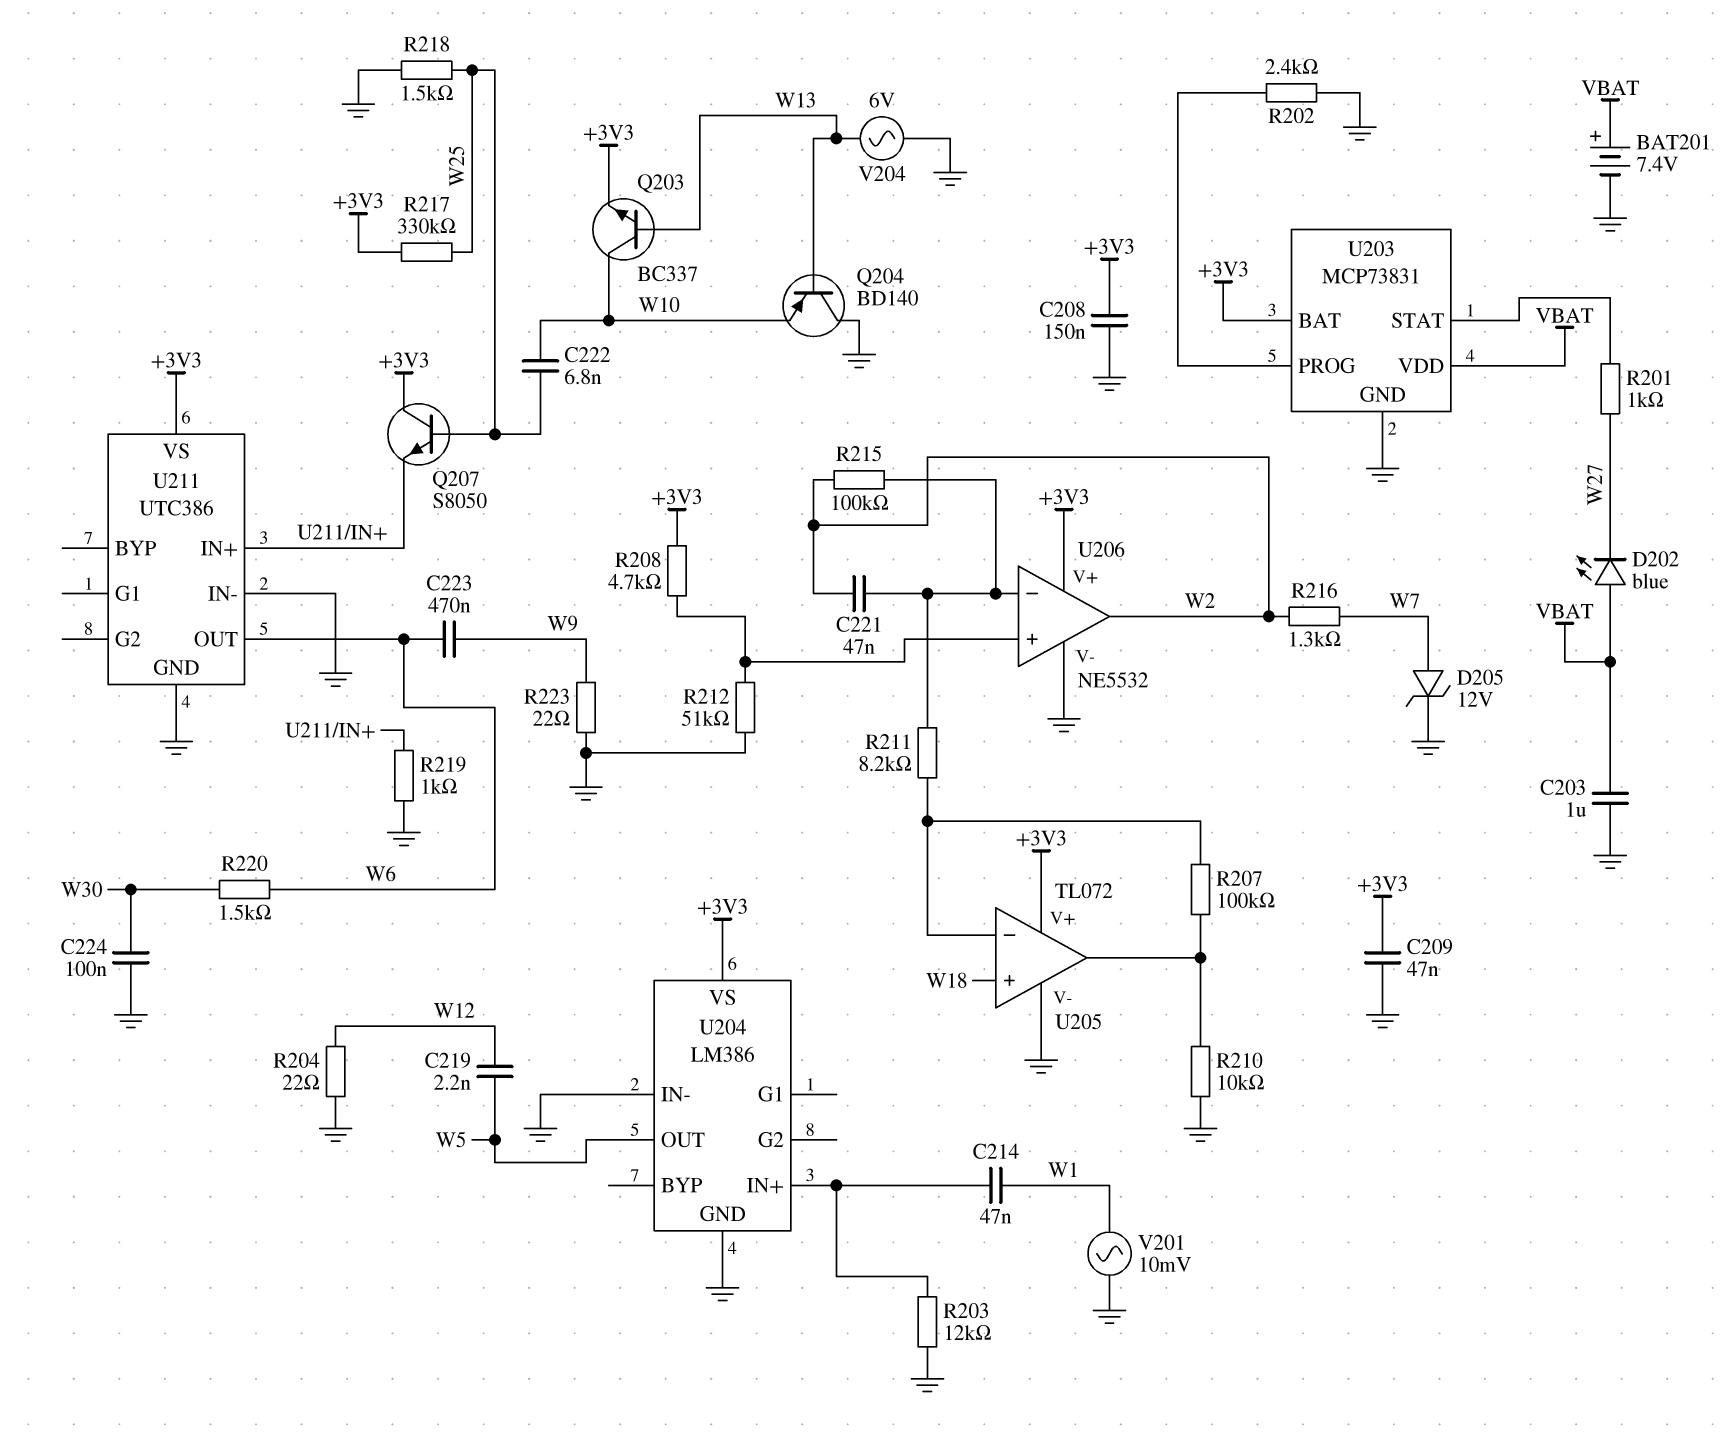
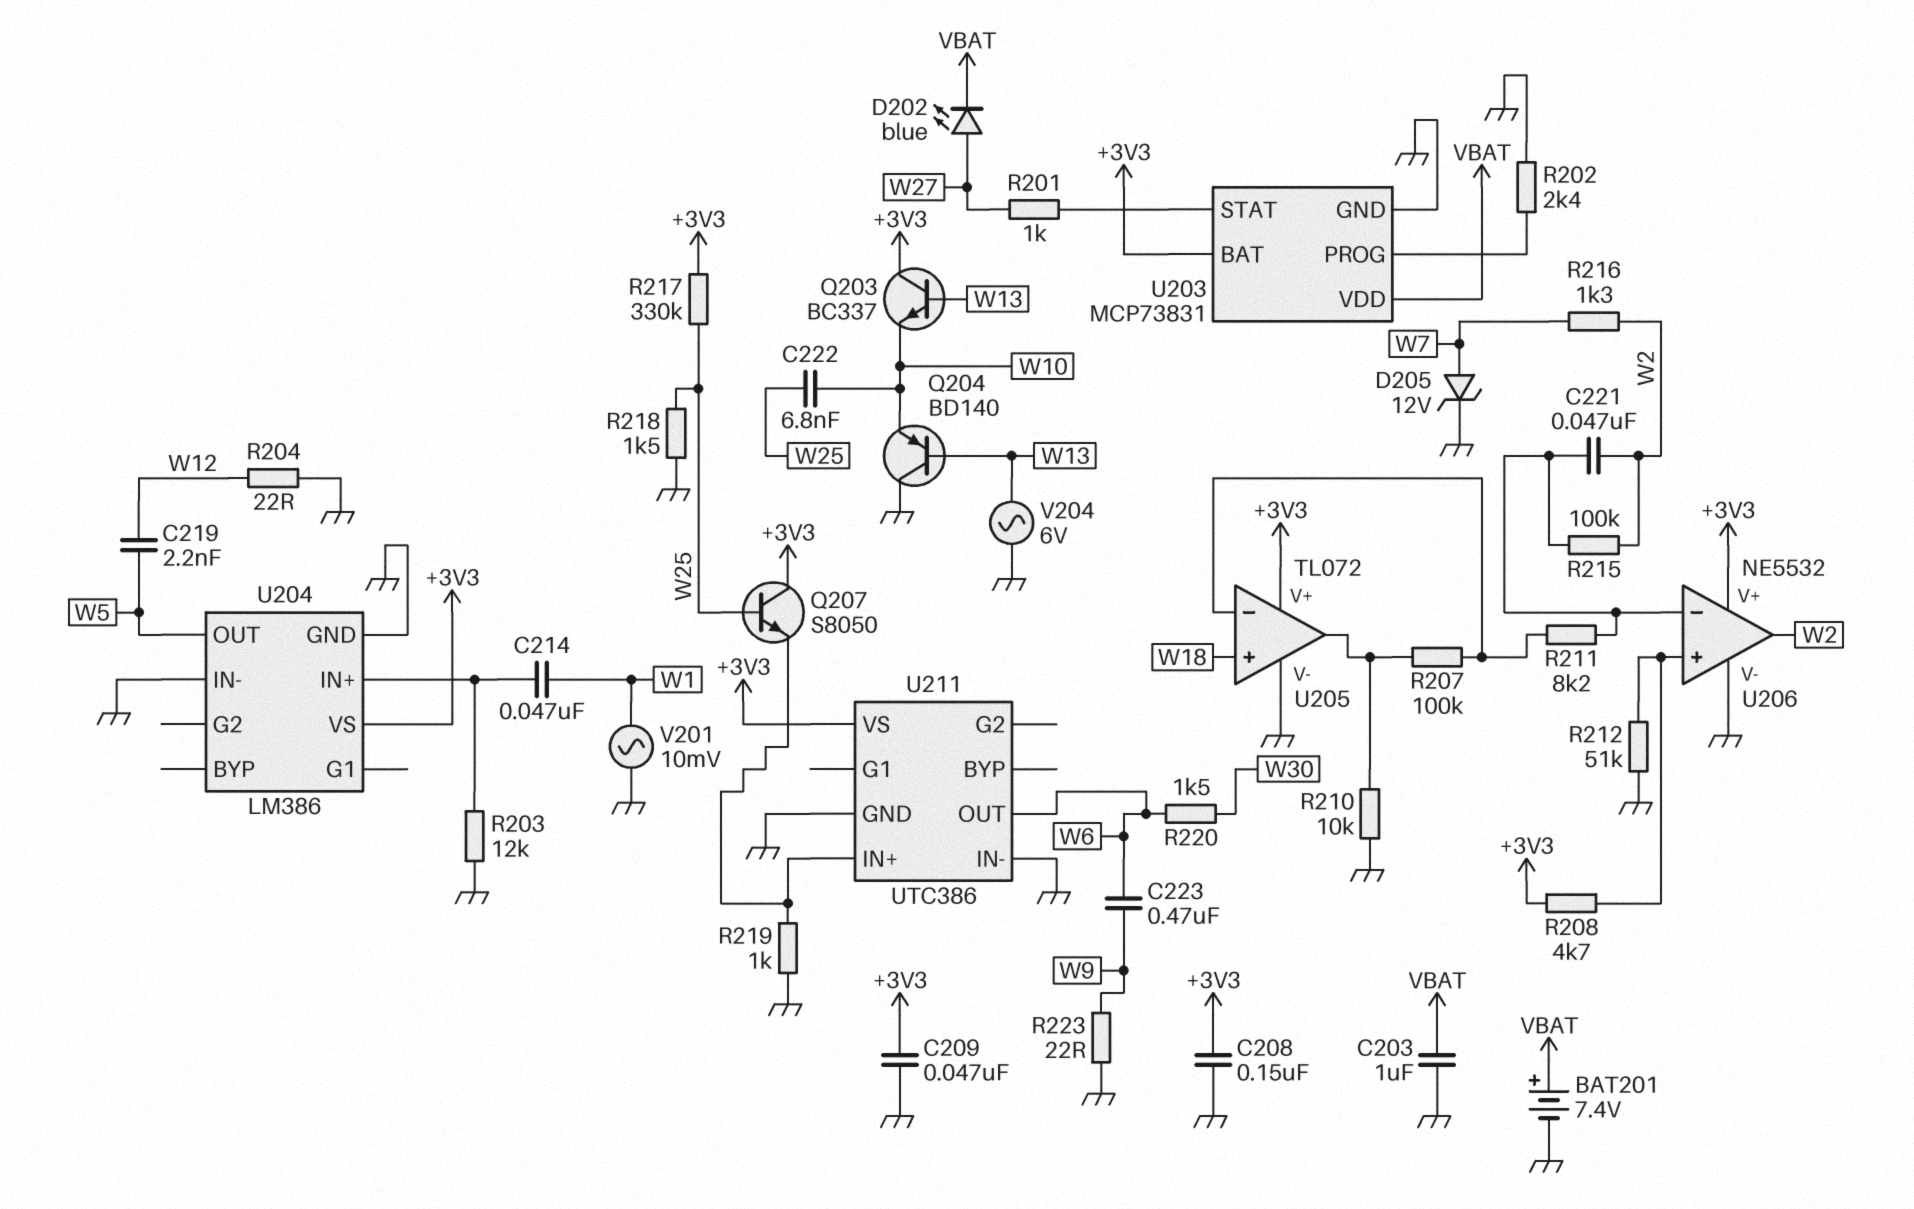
C224: 100nF (GND, W30) -> none
D202: LED blue (A VBAT, K W27) -> LED blue (A W27, K VBAT)
Q203: NPN BC337 (B W13, C W10, E +3V3) -> NPN BC337 (B W13, C +3V3, E W10)

